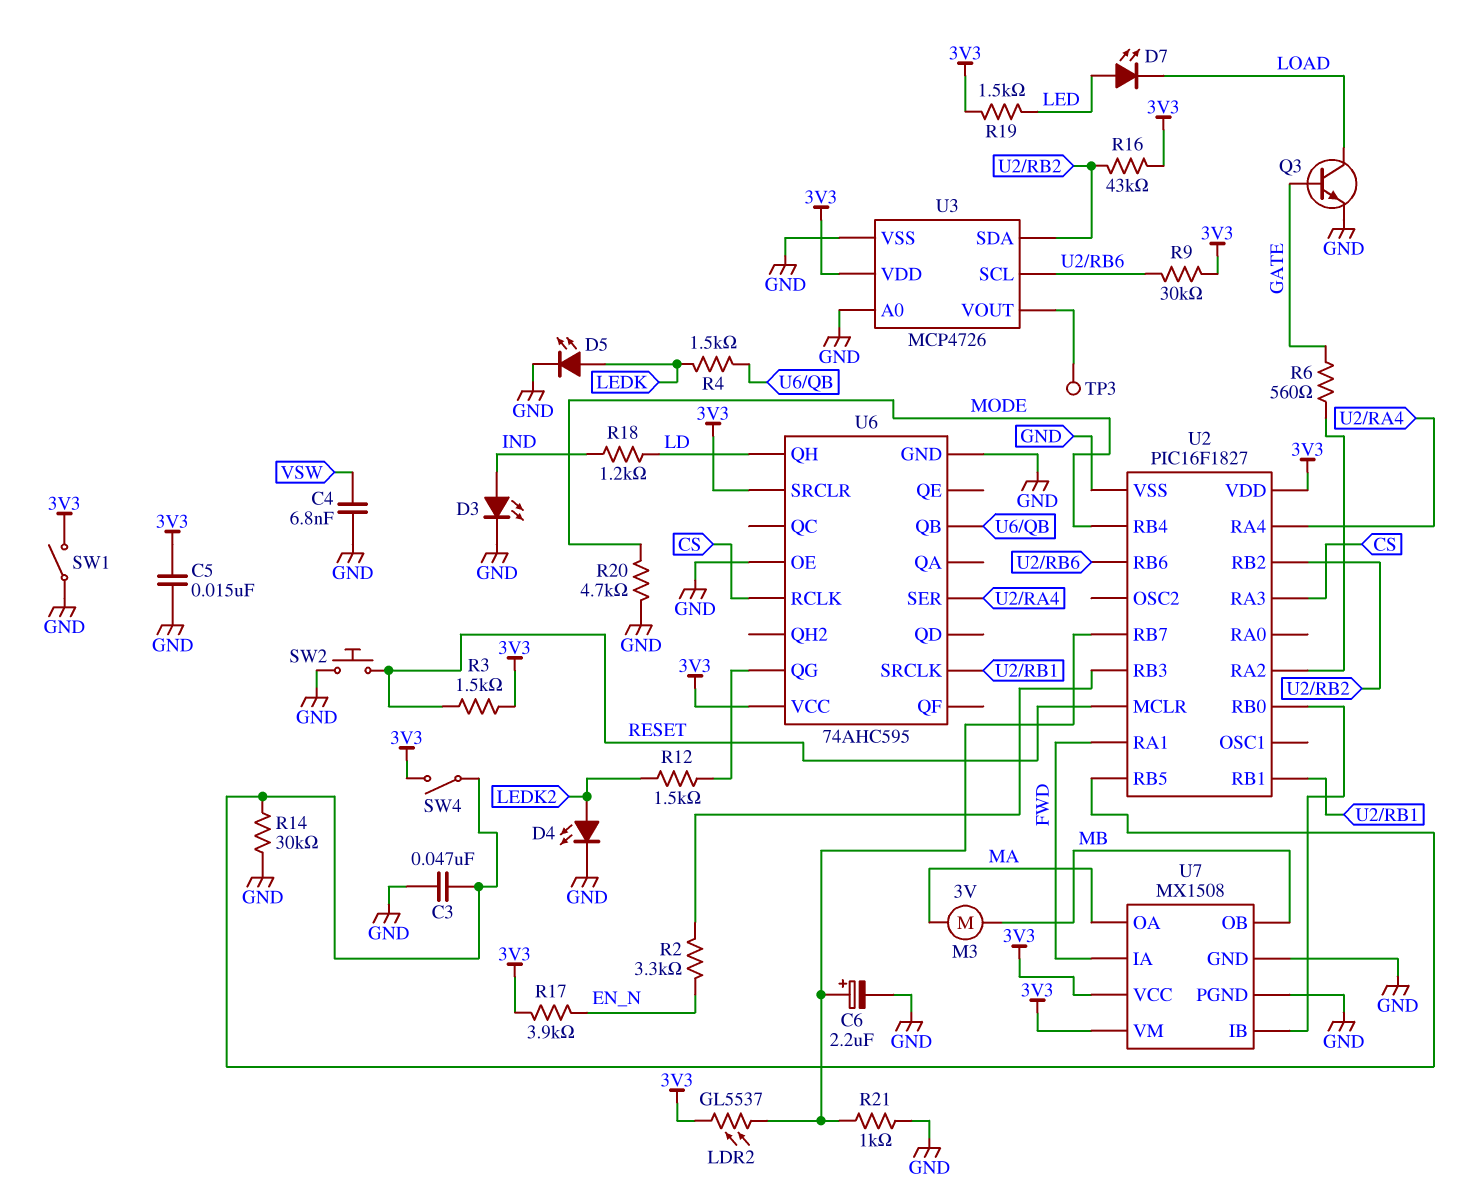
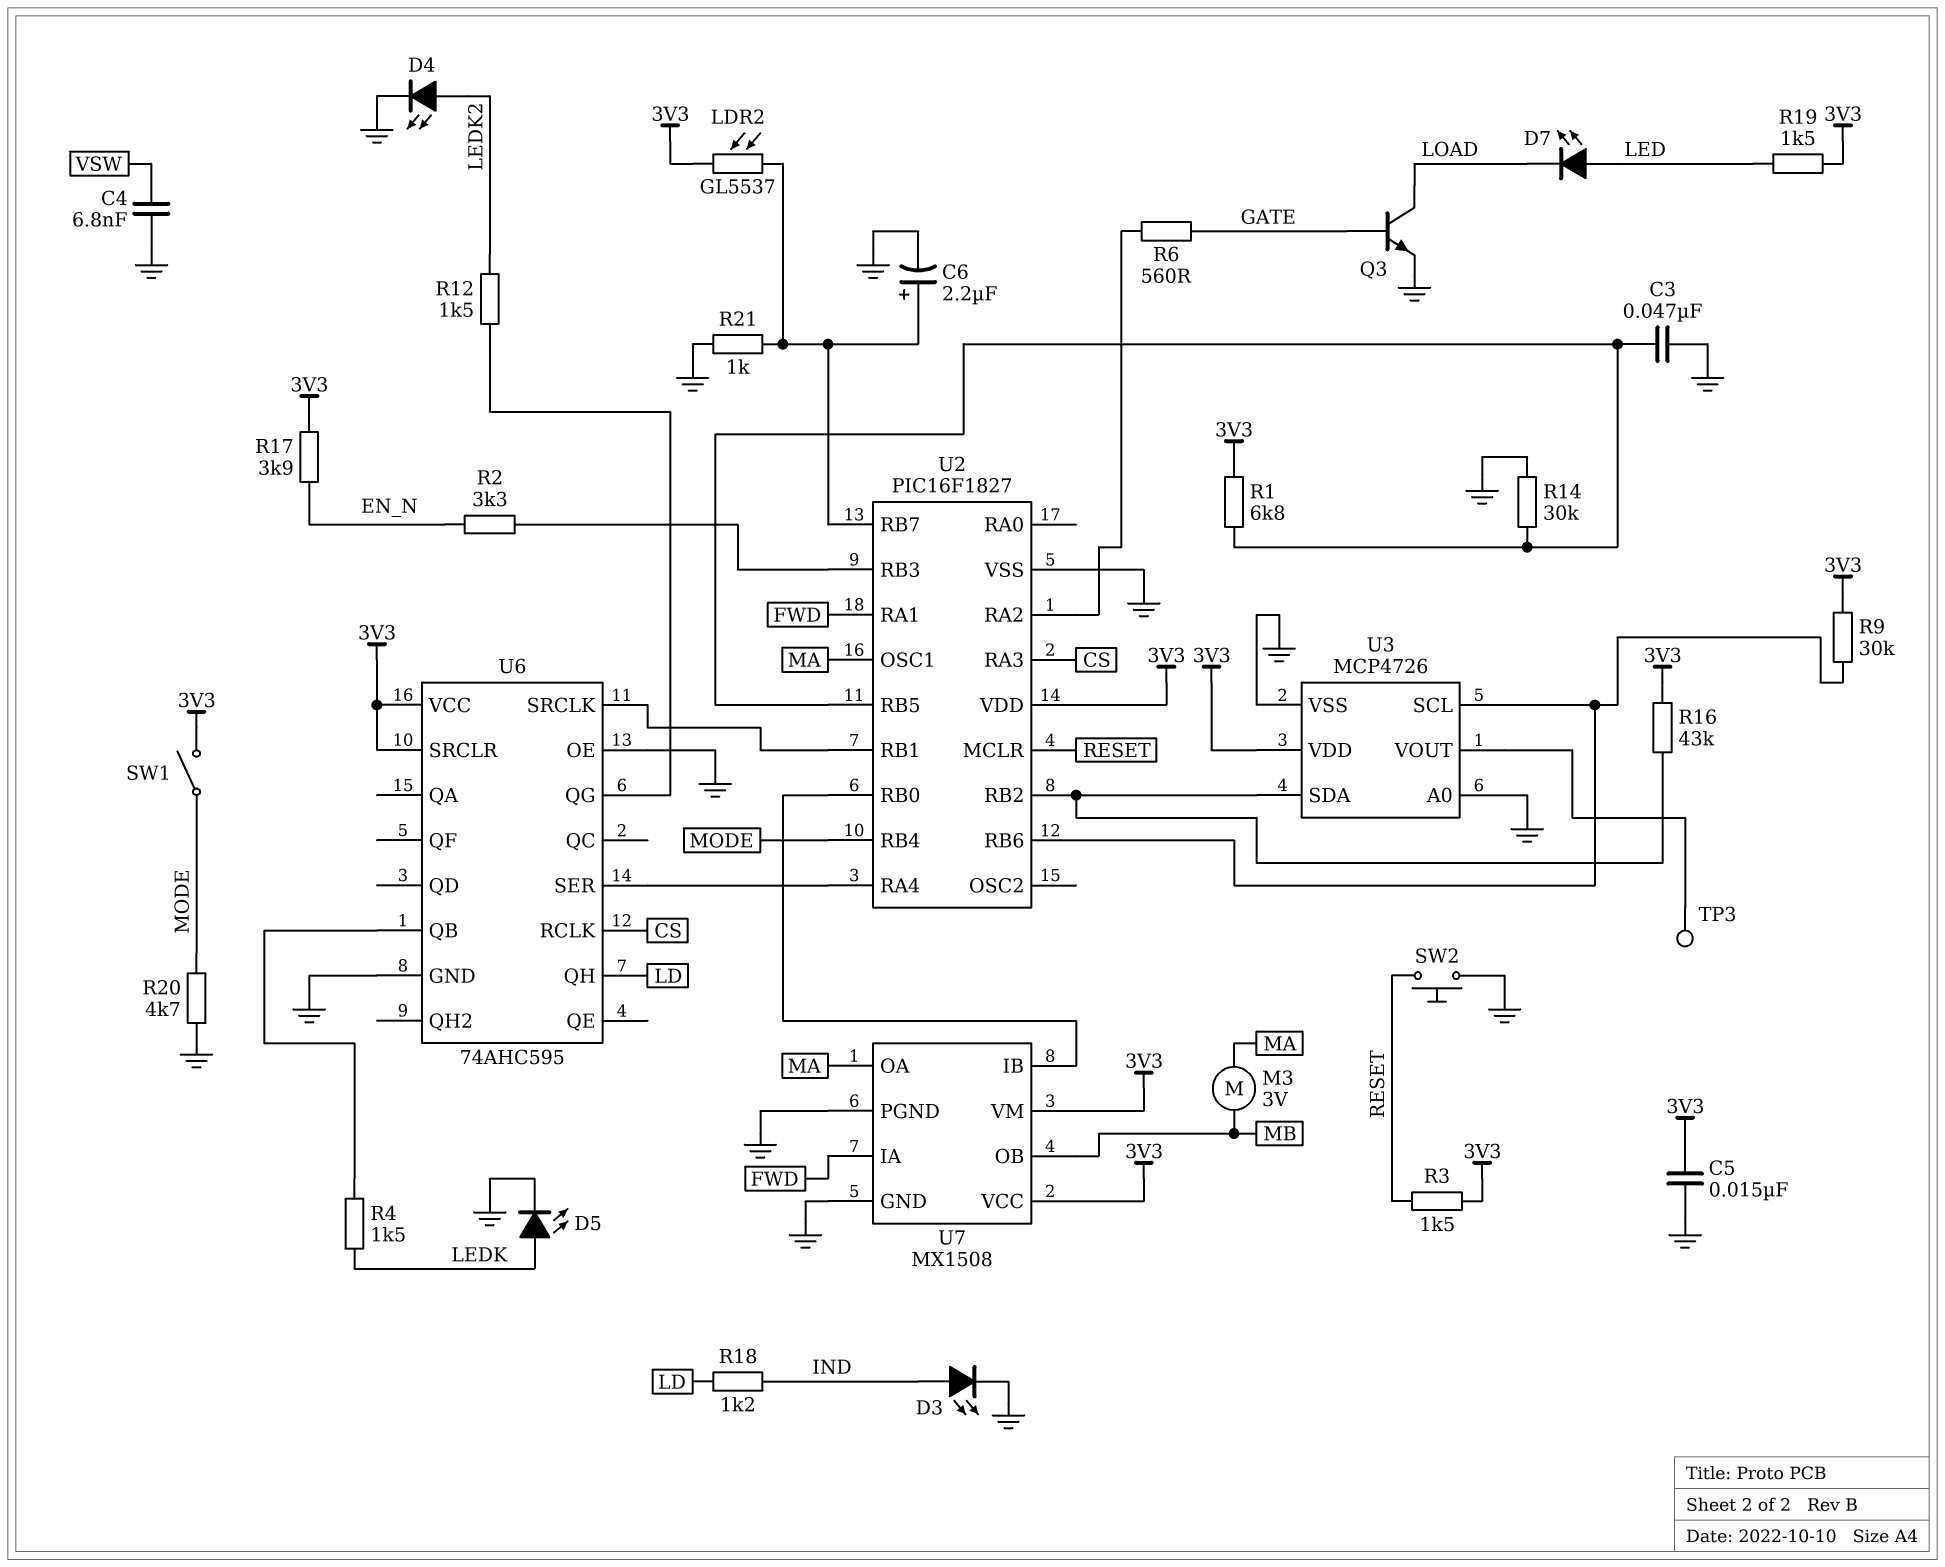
R1: none -> 6.8k (3V3, U2/RB5)
SW1: switch (3V3, GND) -> switch (3V3, MODE)
SW4: switch (3V3, U2/RB5) -> none
U2 pin OSC1: none -> MA

